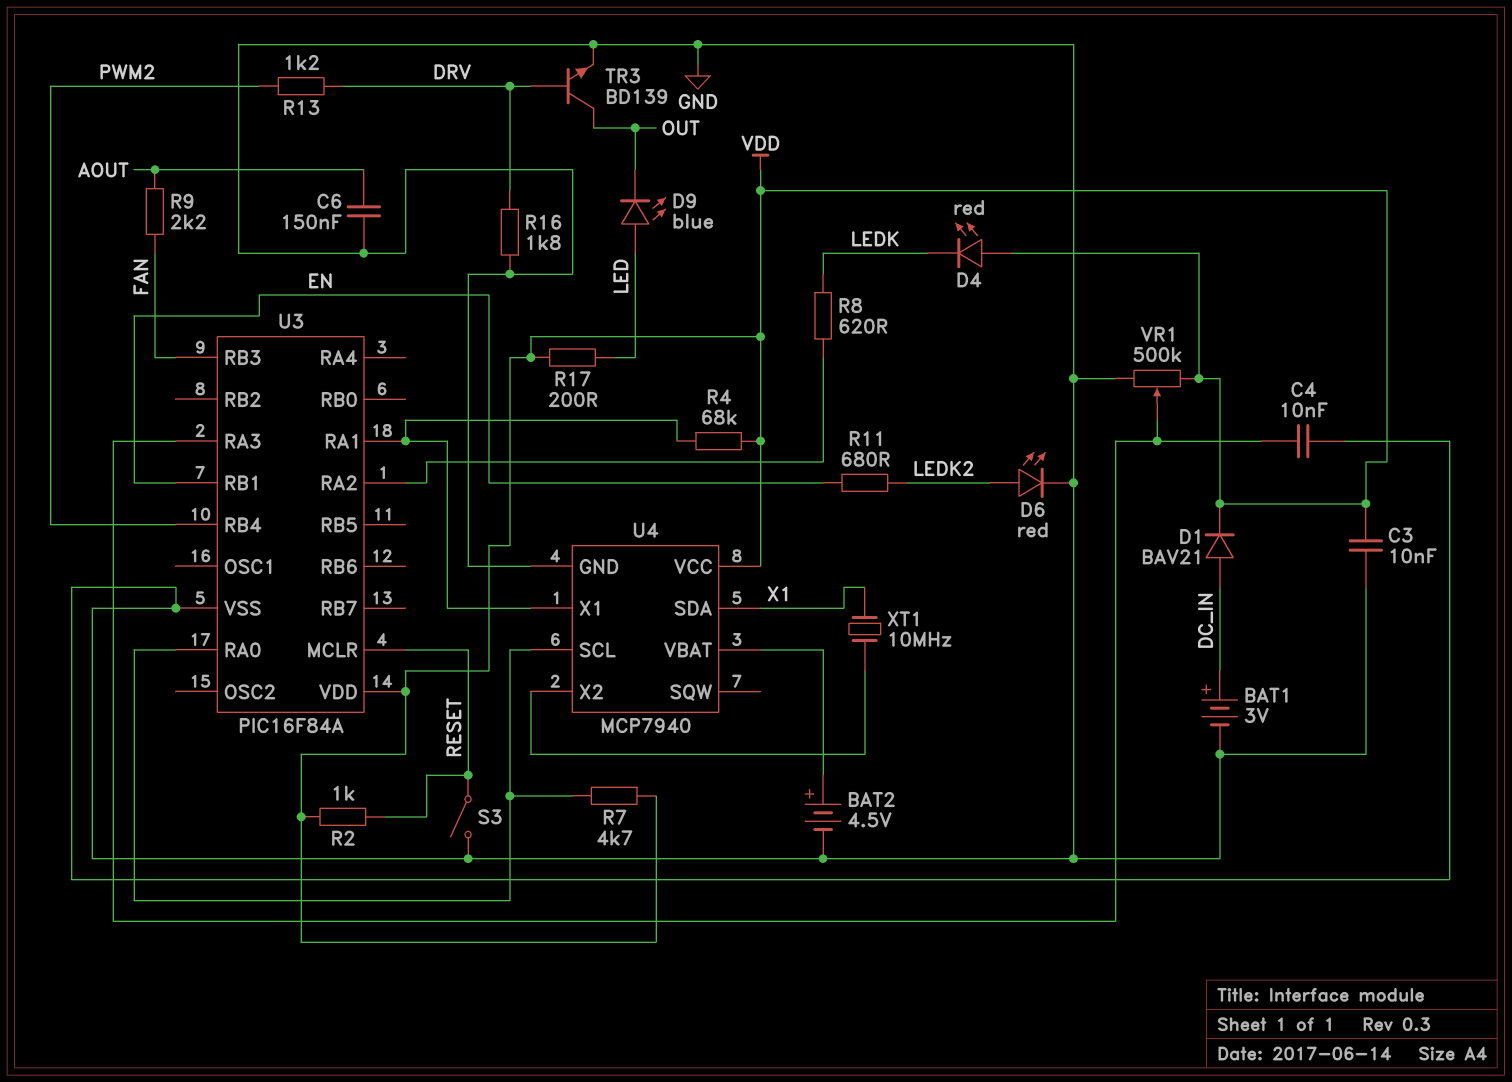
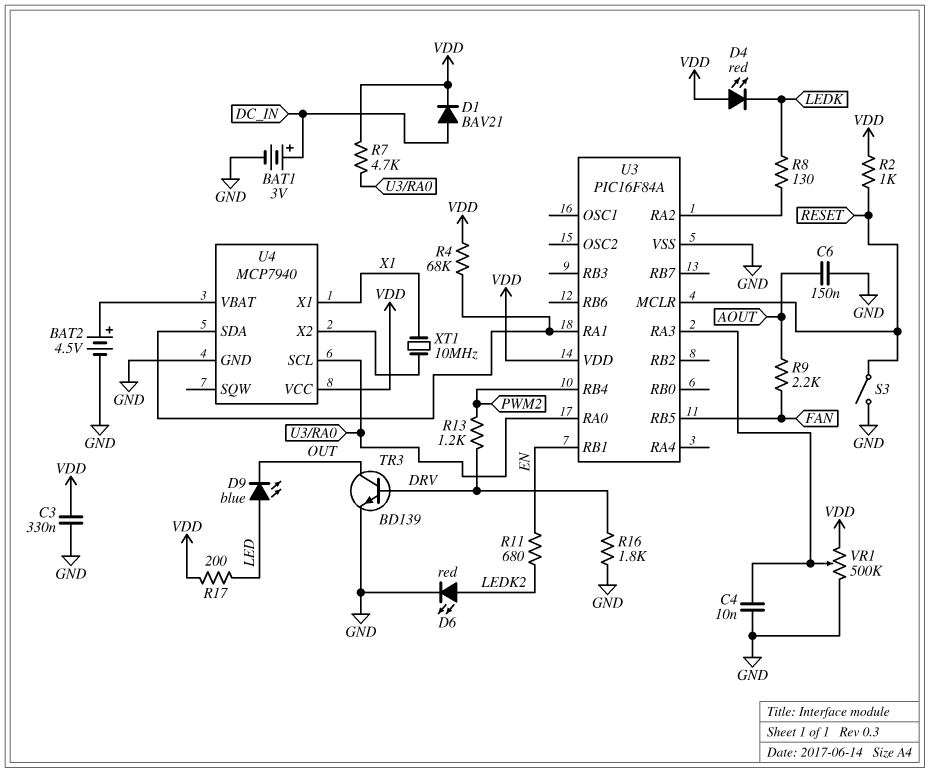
C3: 10nF (GND, VDD) -> 330nF (GND, VDD)
R8: 620 (LEDK, U3/RA2) -> 130 (LEDK, U3/RA2)
U3 pin RB3: FAN -> none
U3 pin RB5: none -> FAN
U4 pin SDA: X1 -> U3/RA1
U4 pin X1: U3/RA1 -> X1

